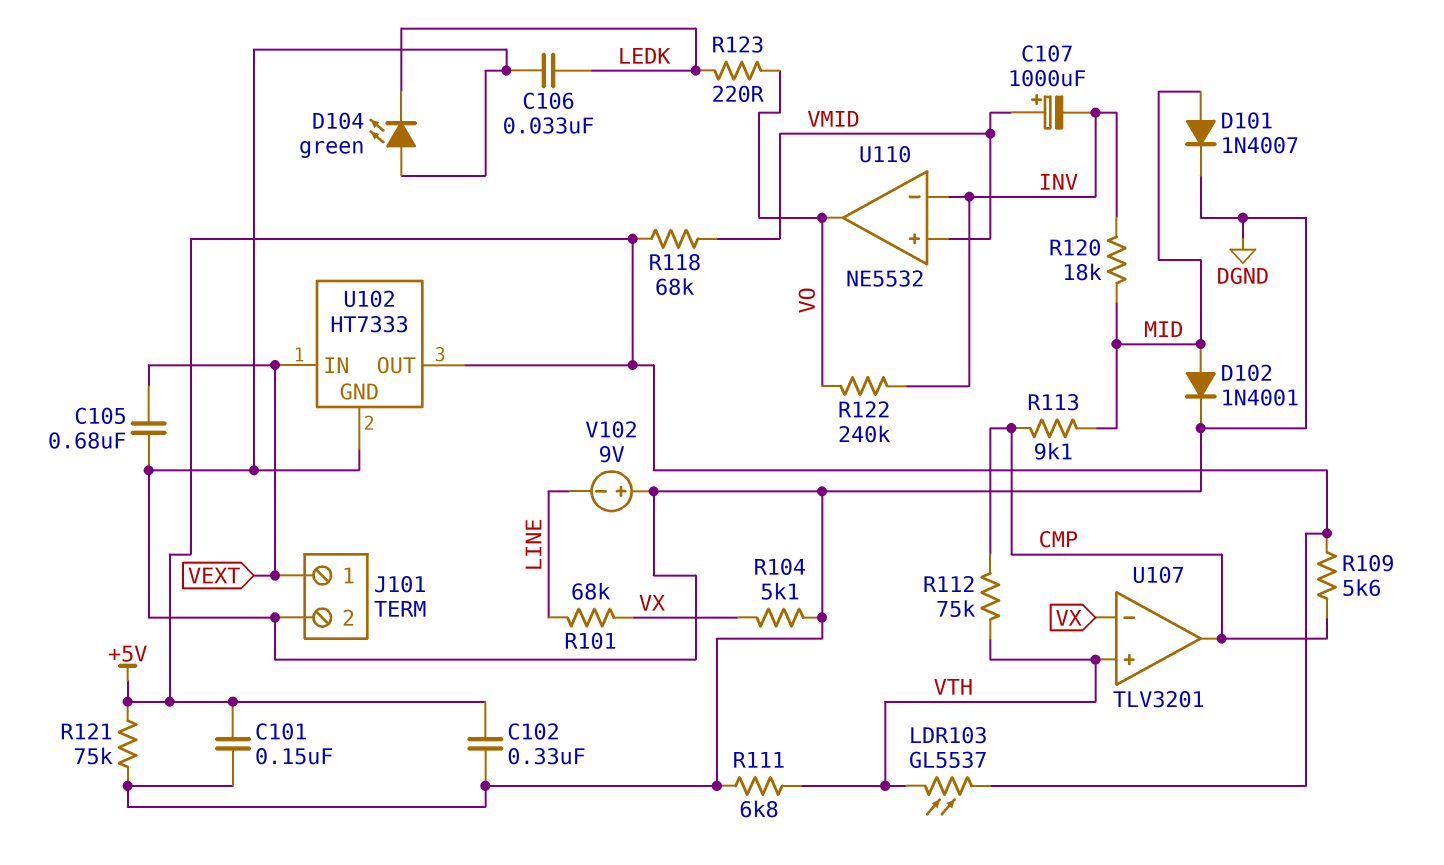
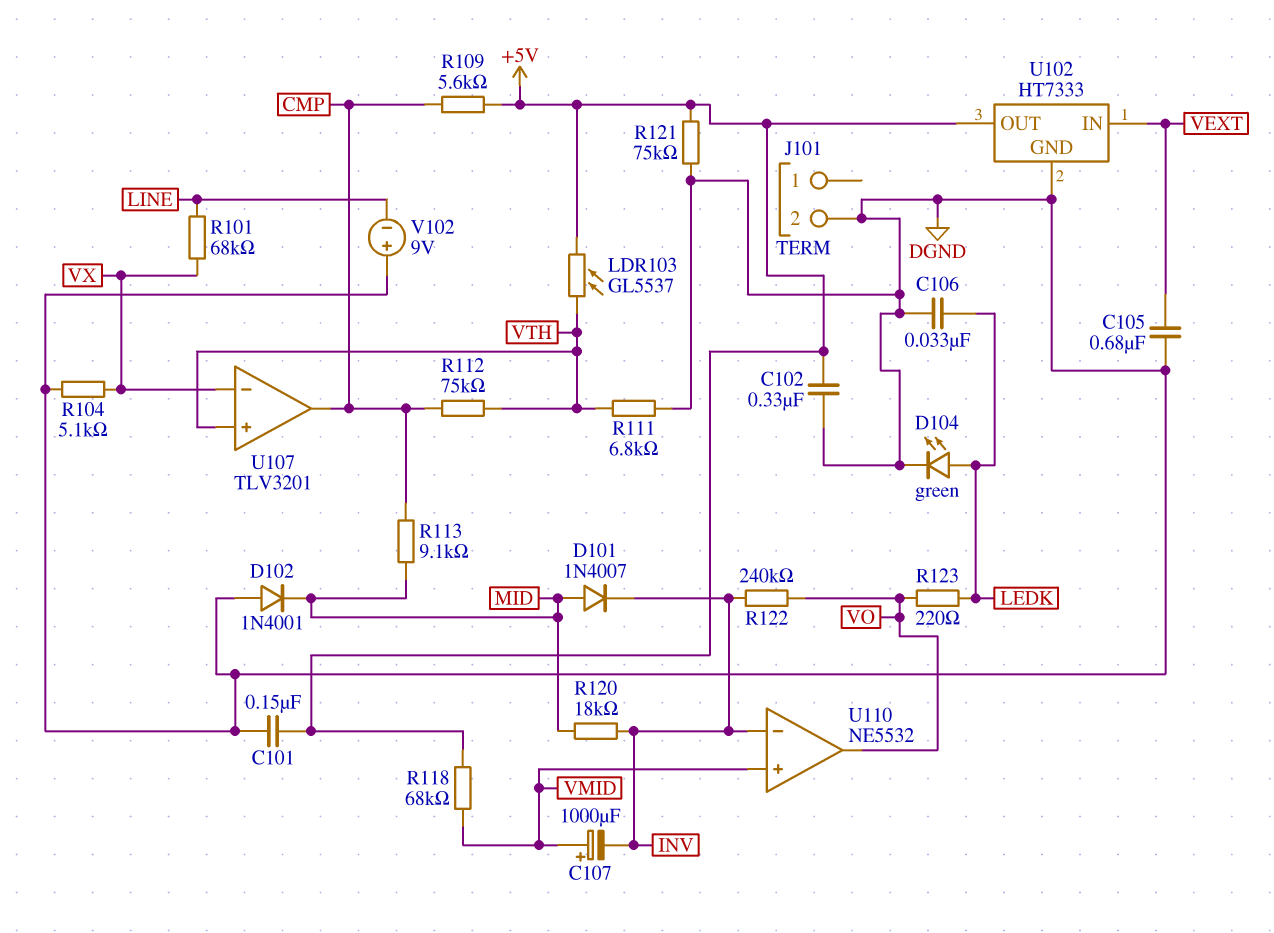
D101: diode 1N4007 (A MID, K DGND) -> diode 1N4007 (A MID, K INV)
D102: diode 1N4001 (A MID, K DGND) -> diode 1N4001 (A DGND, K MID)
D104: LED green (A DGND, K LEDK) -> LED green (A LEDK, K DGND)
J101 pin 1: VEXT -> none

